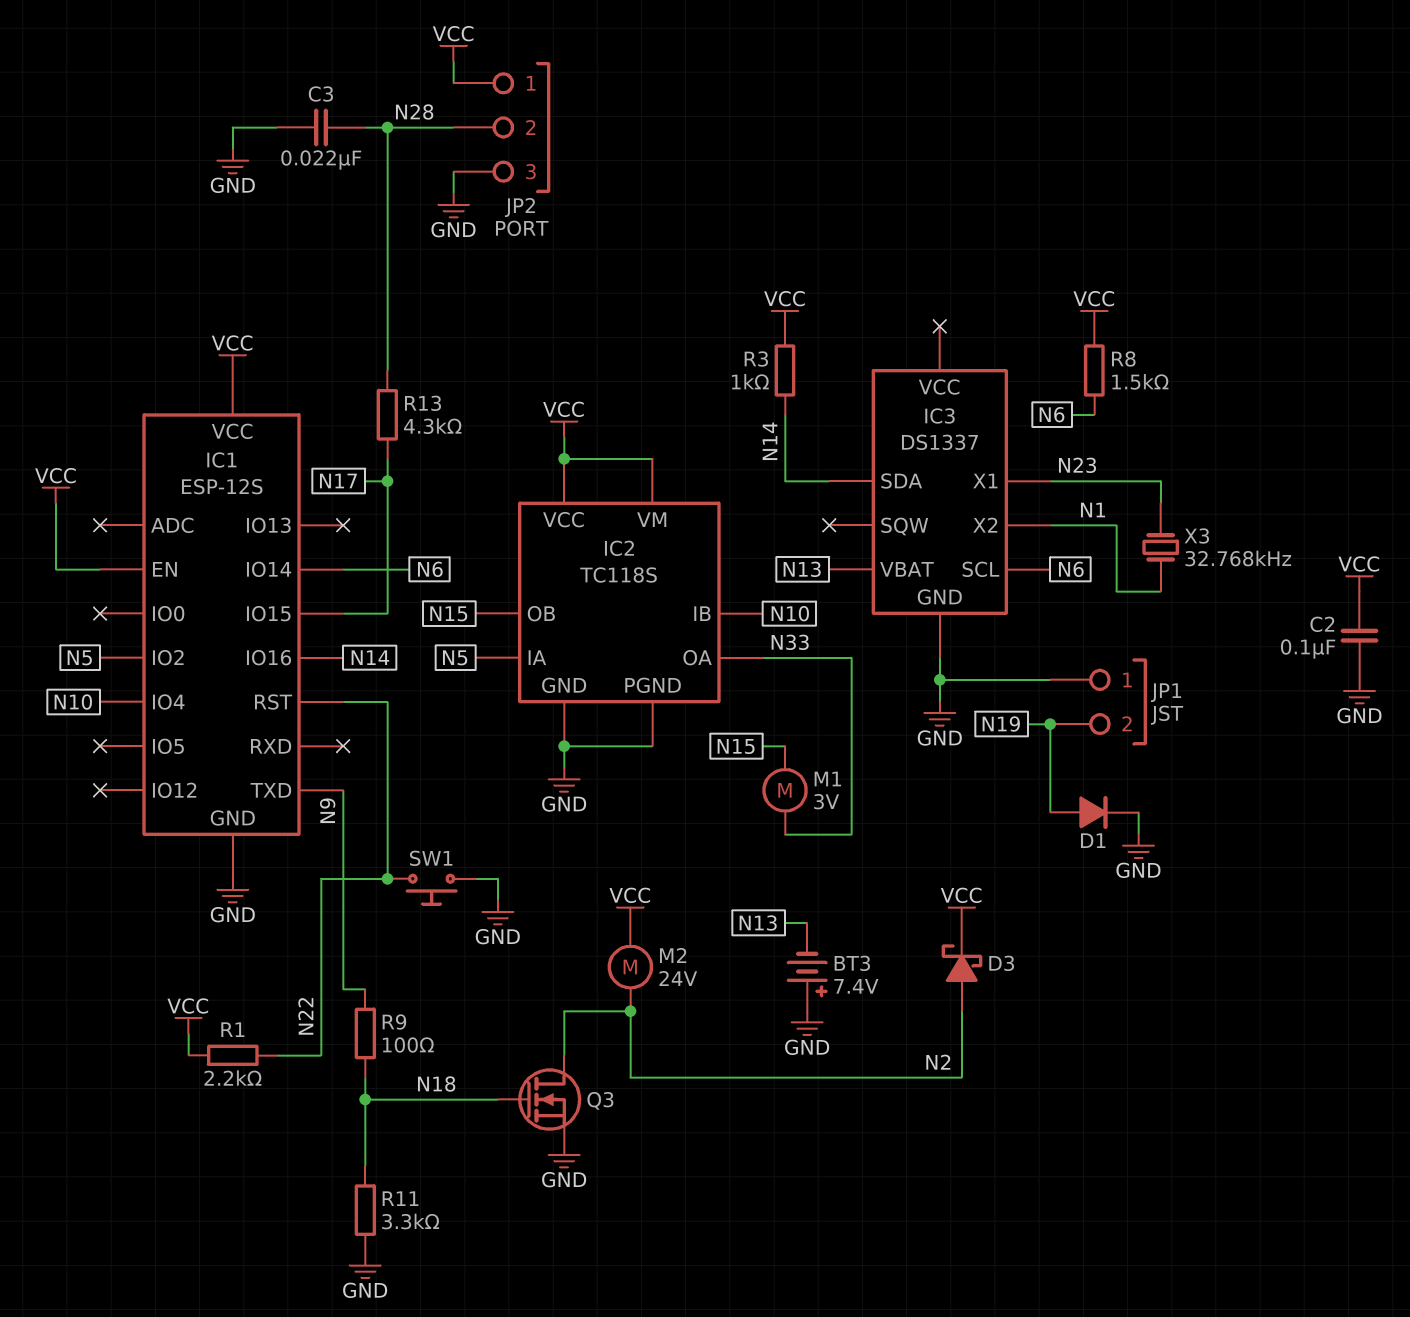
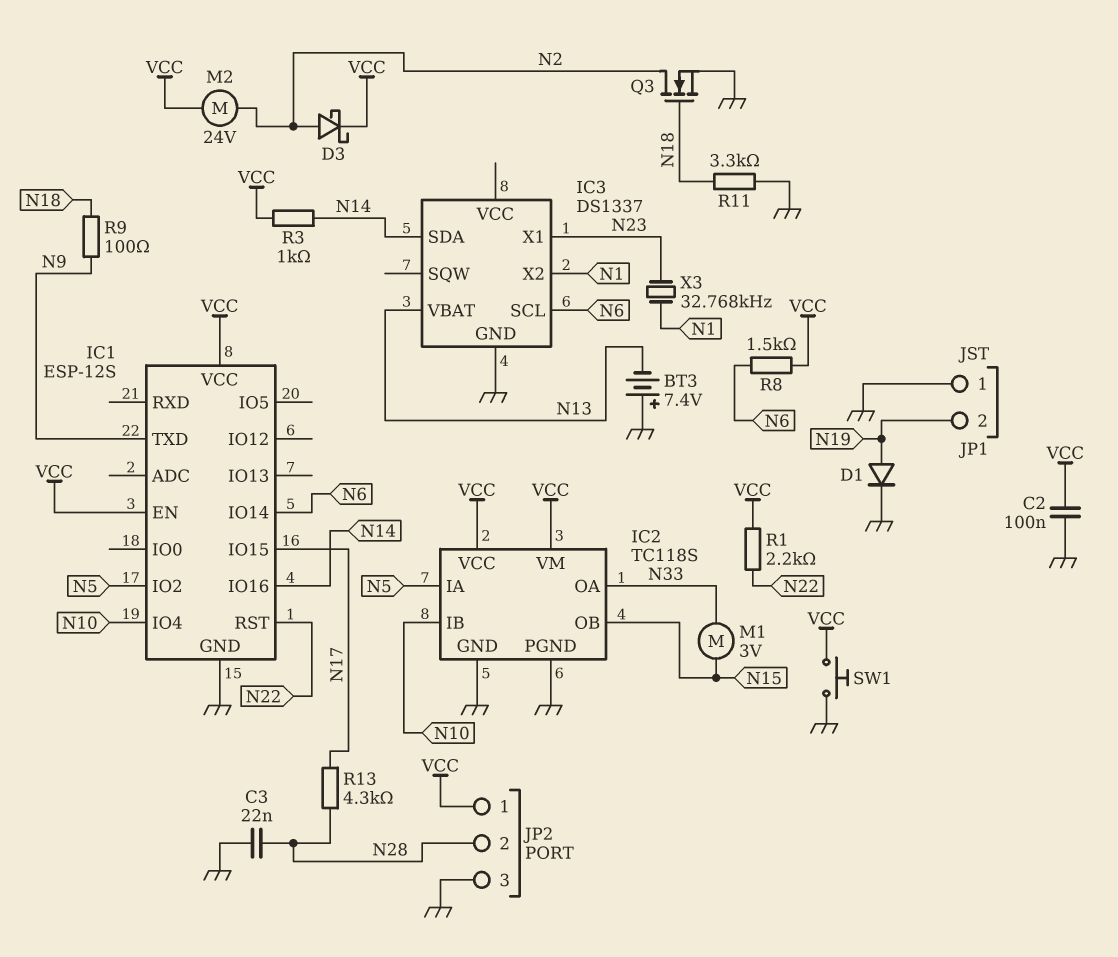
SW1: button (GND, N22) -> button (GND, VCC)

